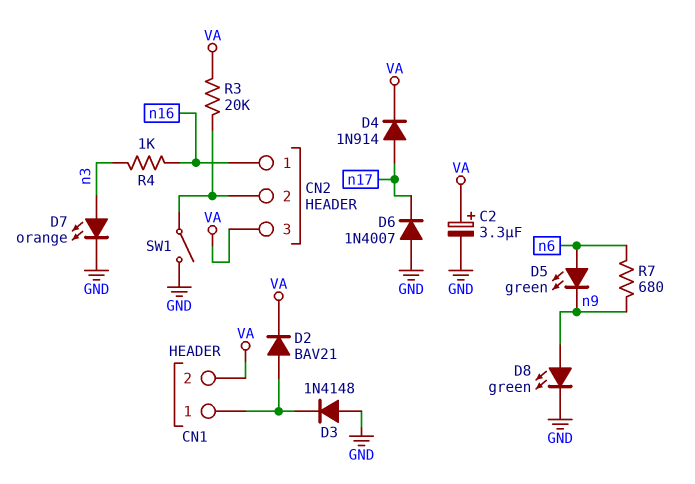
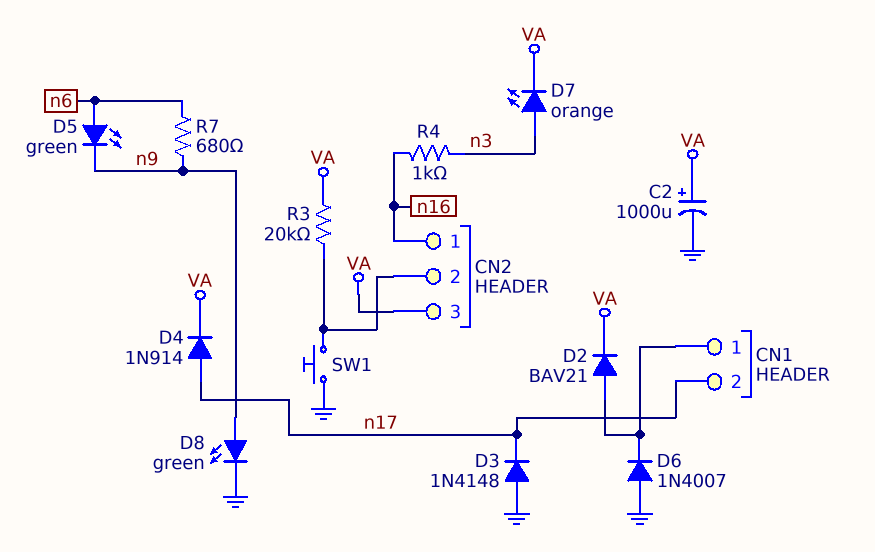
C2: 3.3uF (plus VA, minus GND) -> 1000uF (plus VA, minus GND)
CN1 pin 2: VA -> n17
D3: diode 1N4148 (A GND, K CN1/1) -> diode 1N4148 (A GND, K n17)
D6: diode 1N4007 (A GND, K n17) -> diode 1N4007 (A GND, K CN1/1)
D7: LED orange (A n3, K GND) -> LED orange (A n3, K VA)
SW1: switch (CN2/2, GND) -> button (CN2/2, GND)

